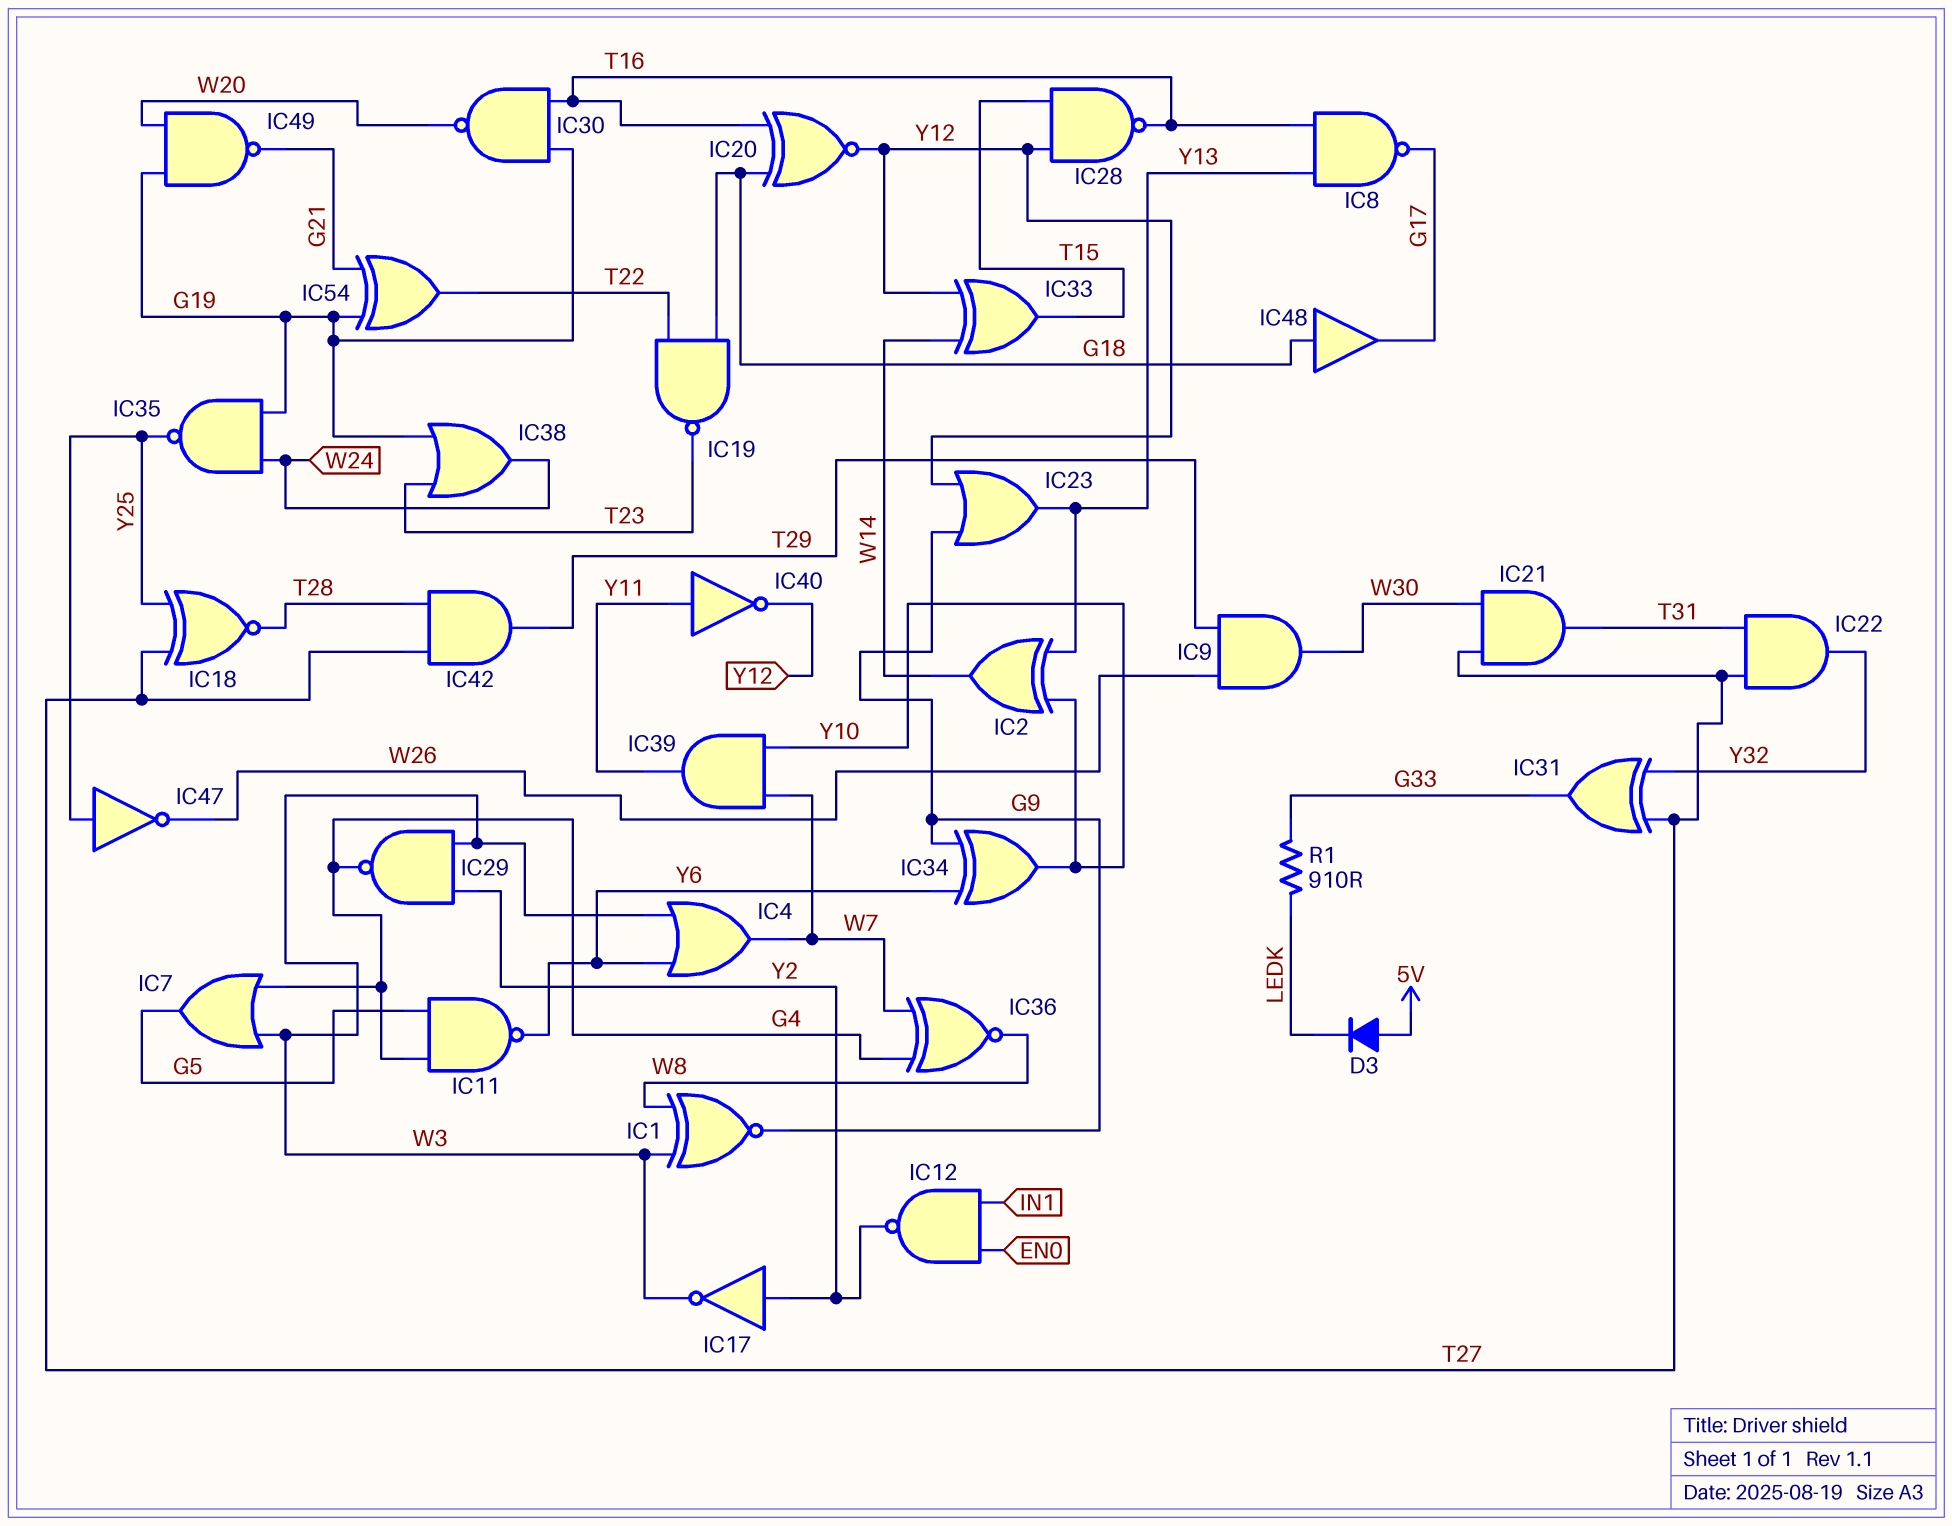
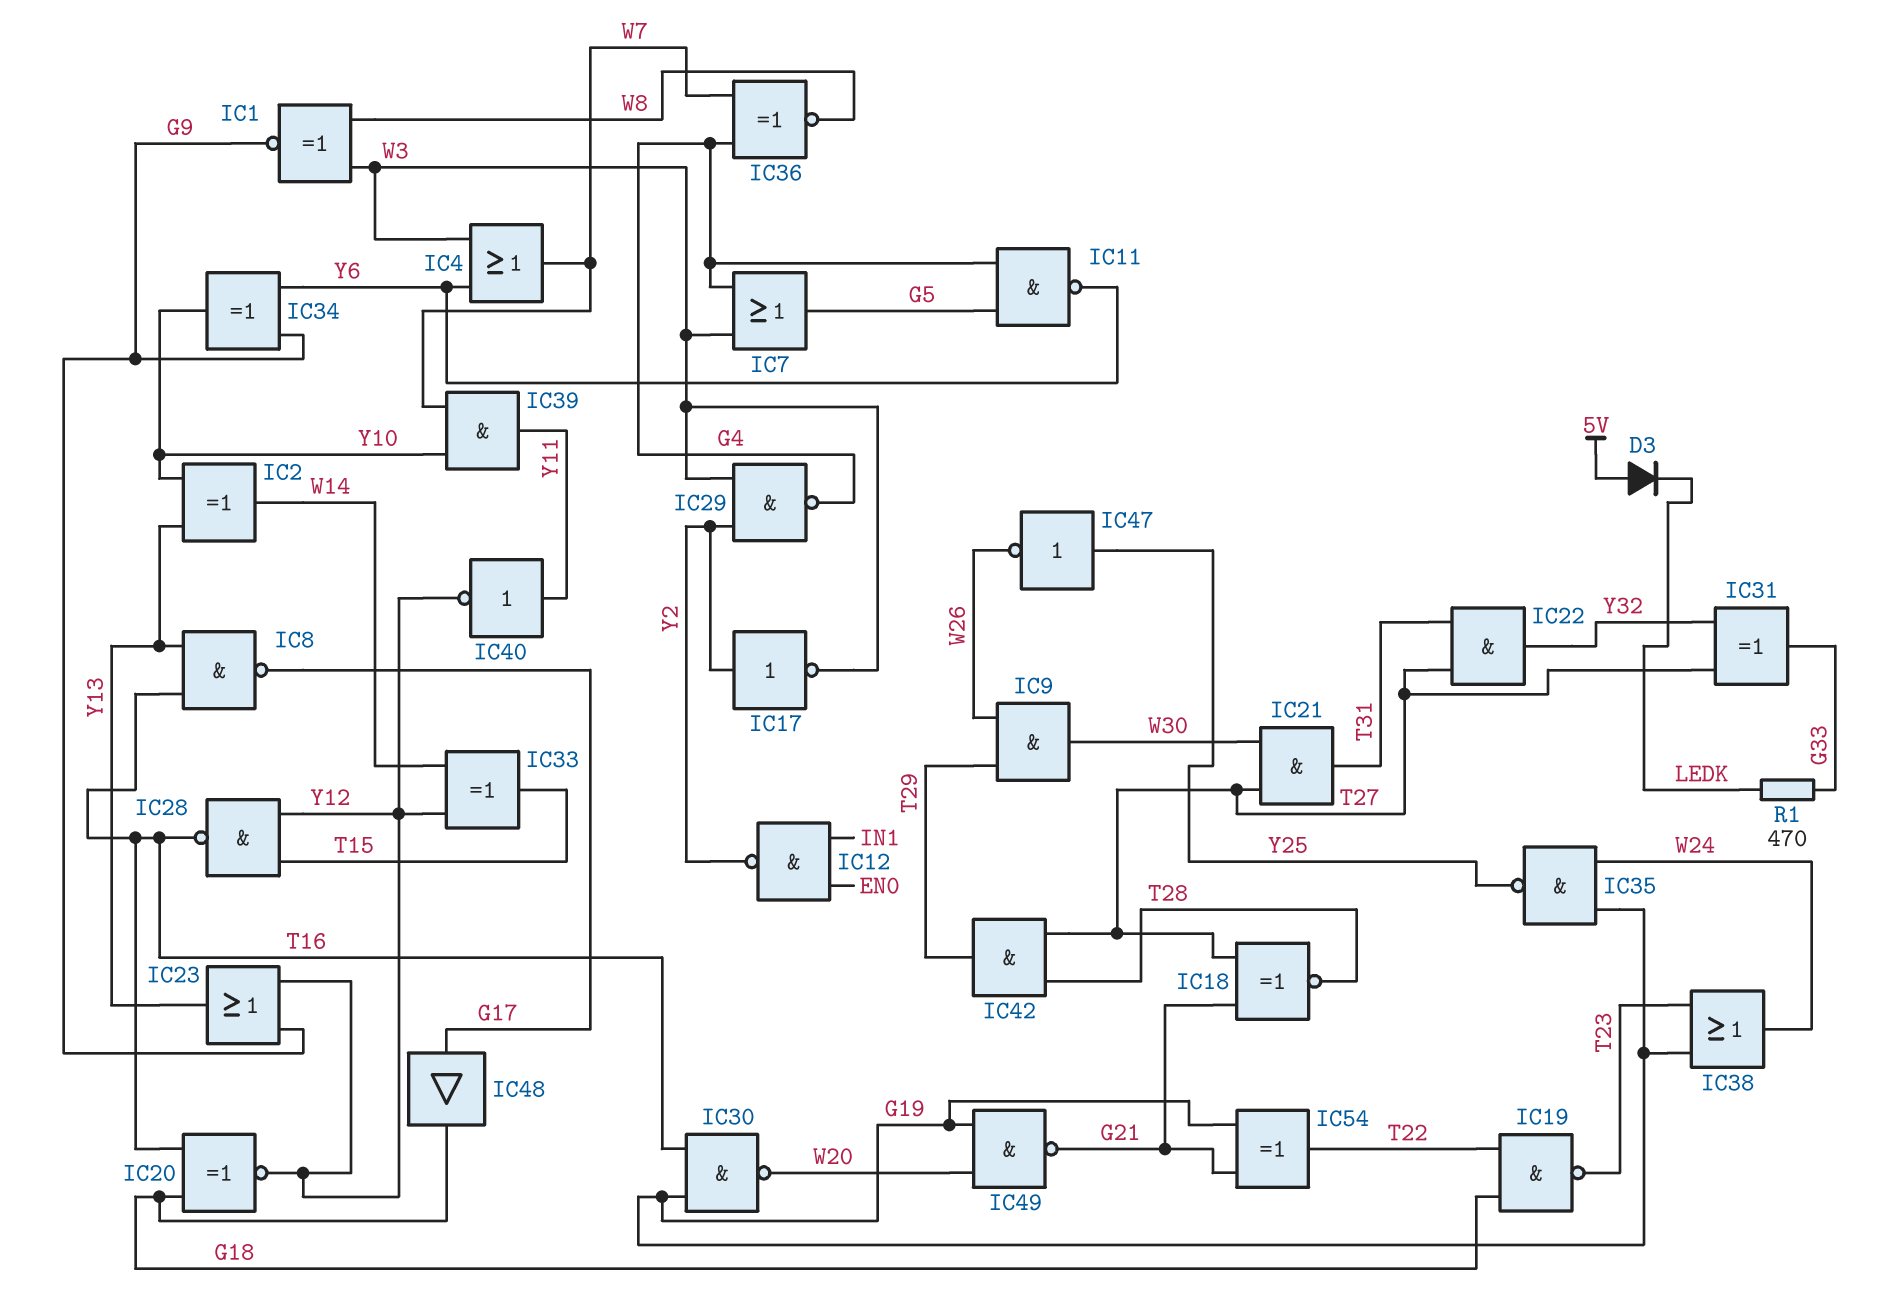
IC18: XNOR (in T27, in Y25, out T28) -> XNOR (in G21, in T27, out T28)
IC48: buffer (in G18, out G17) -> buffer (in G17, out G18)
R1: 910 (G33, LEDK) -> 470 (G33, LEDK)

